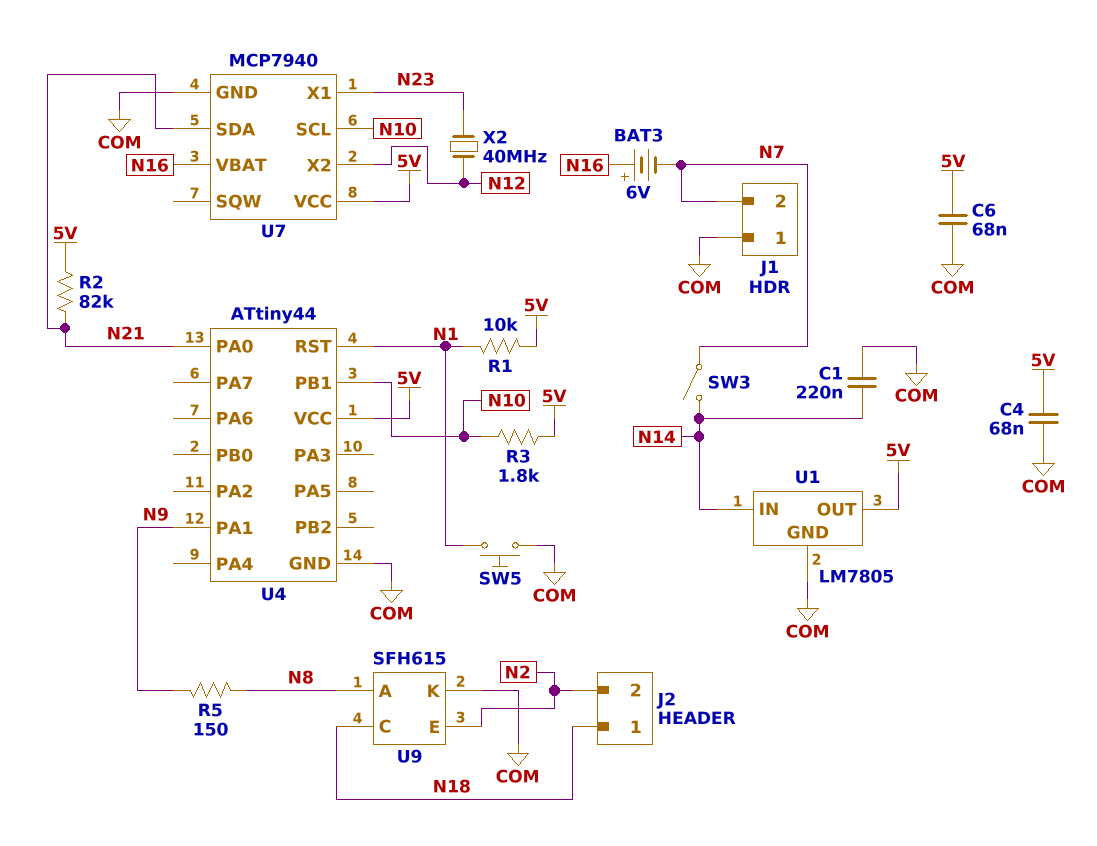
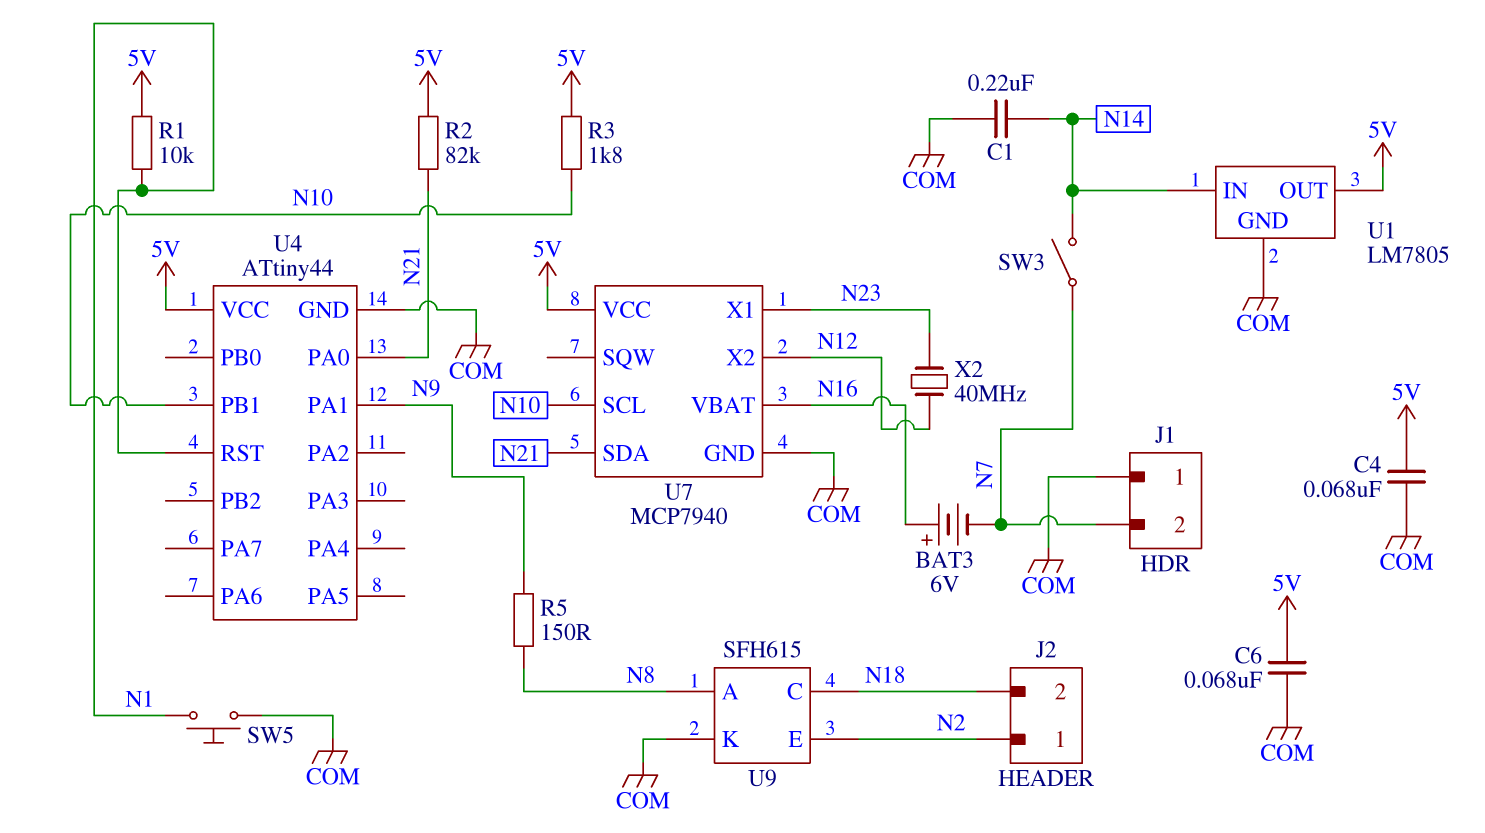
J2 pin 1: N18 -> N2
J2 pin 2: N2 -> N18

